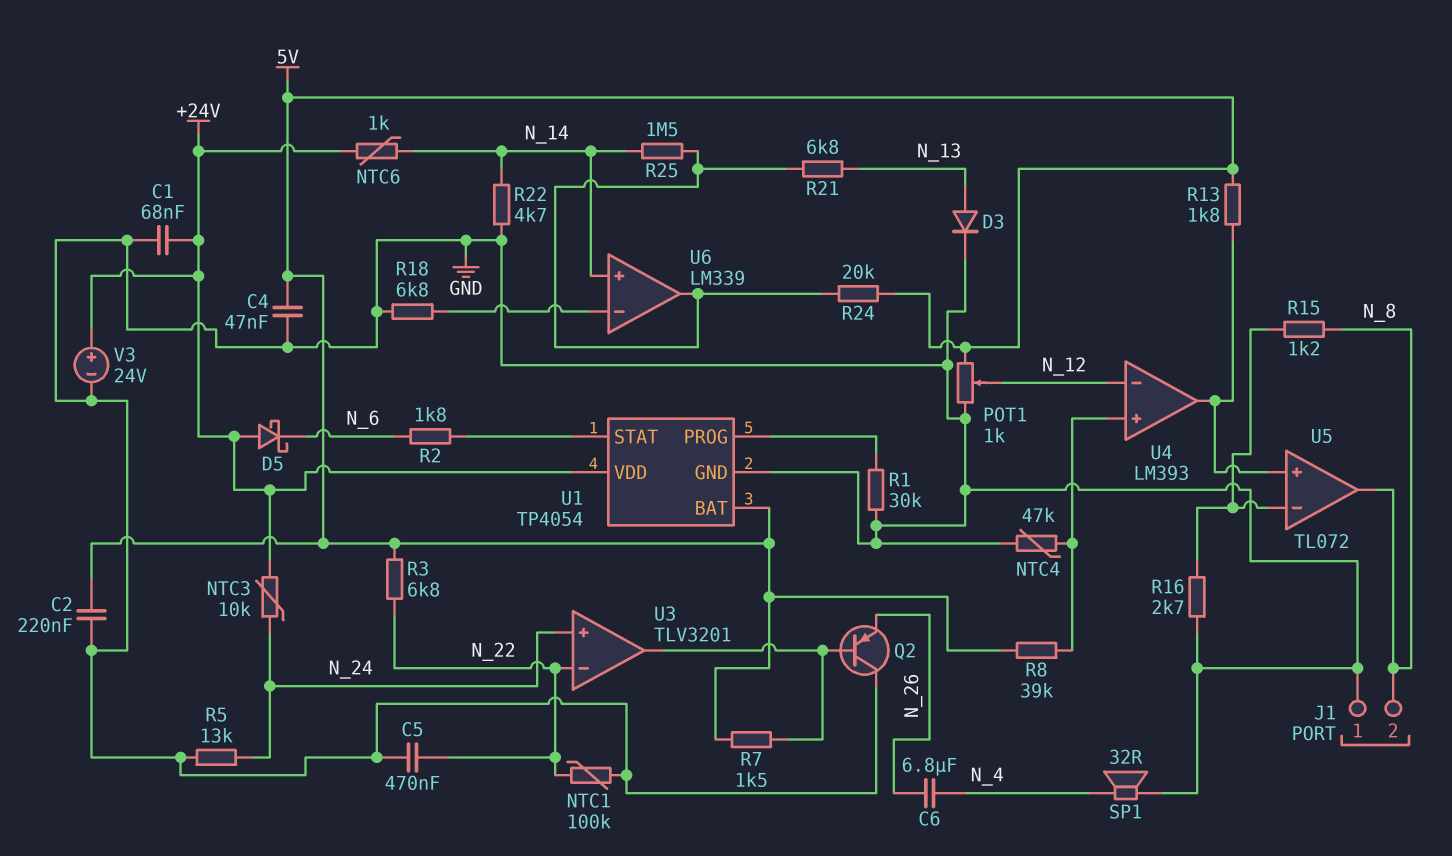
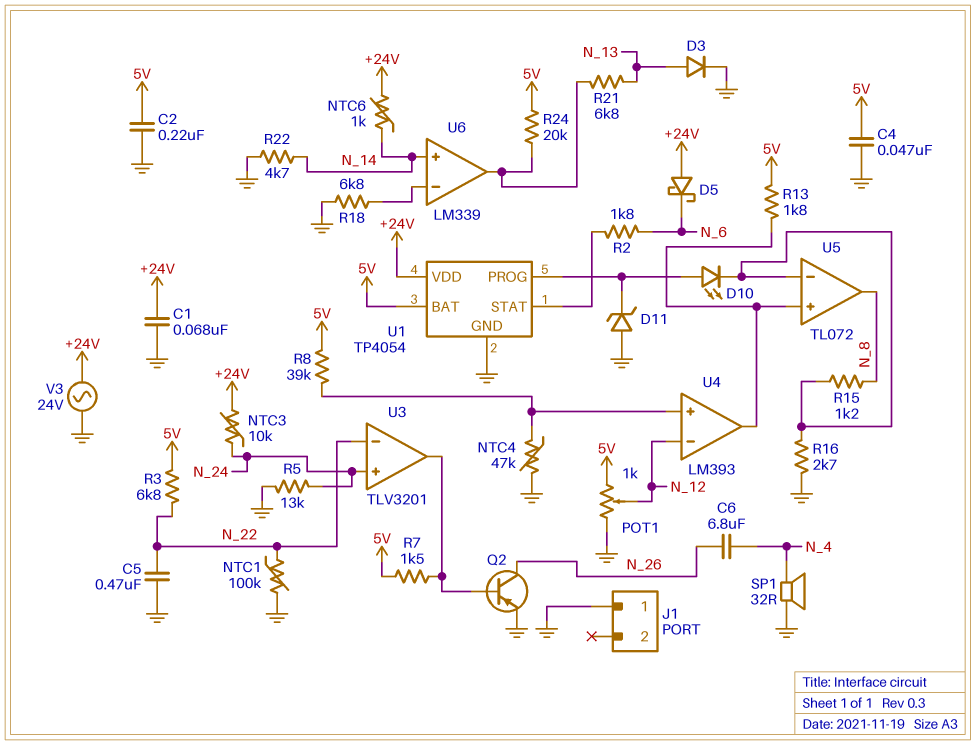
D10: none -> LED (A U1/PROG, K U5/in-)
D11: none -> zener (A GND, K U1/PROG)
J1 pin 2: N_8 -> none
Q2: PNP (B U3/out, C GND, E N_26) -> PNP (B U3/out, C N_26, E GND)
R1: 30k (GND, U1/PROG) -> none
R25: 1.5M (N_14, U6/out) -> none
V3: 24V (plus +24V, minus GND) -> AC 24V (+24V, GND)

